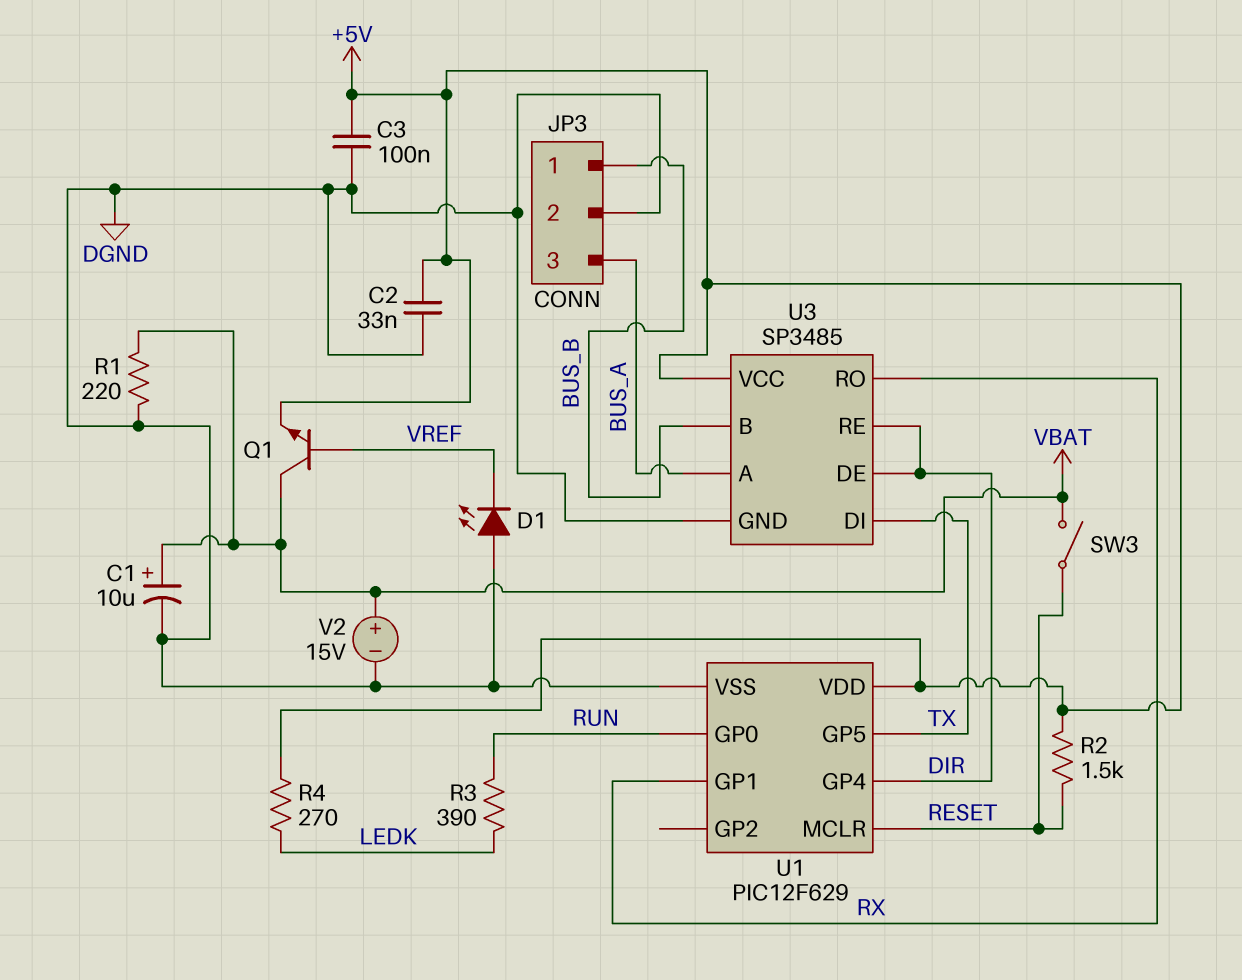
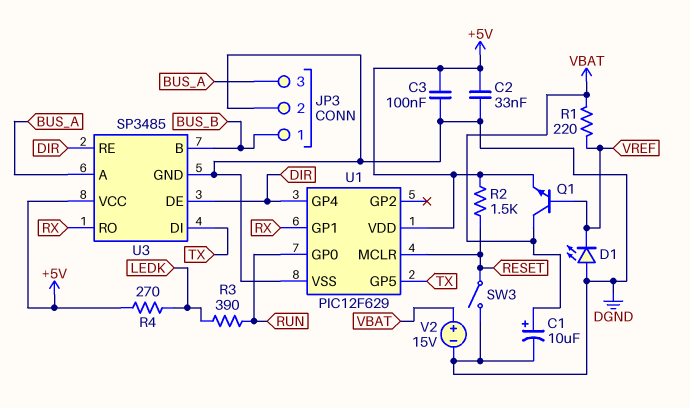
R1: 220 (DGND, VBAT) -> 220 (VBAT, VREF)
SW3: switch (RESET, VBAT) -> switch (DGND, RESET)

